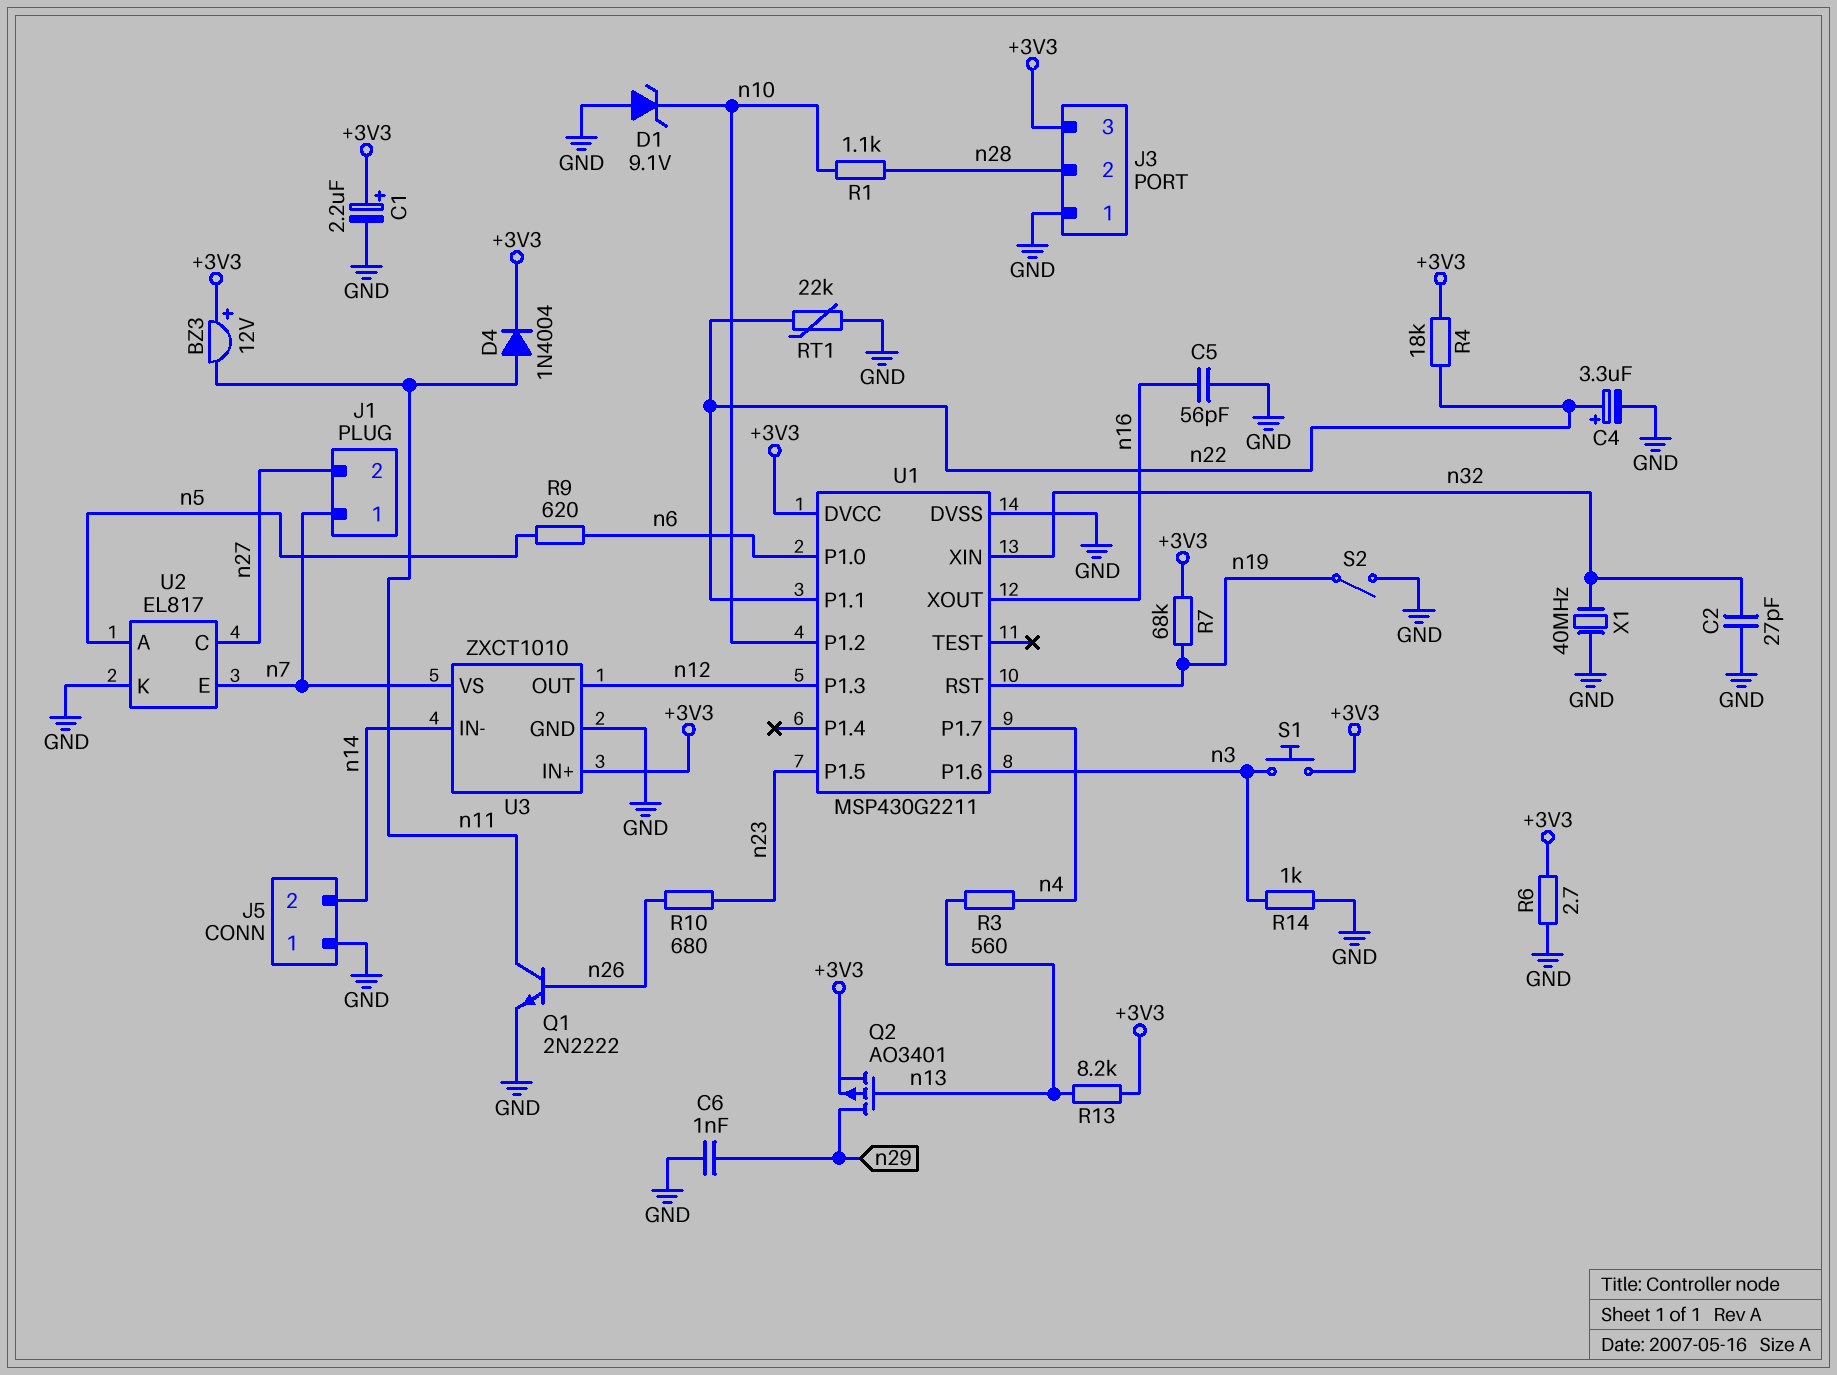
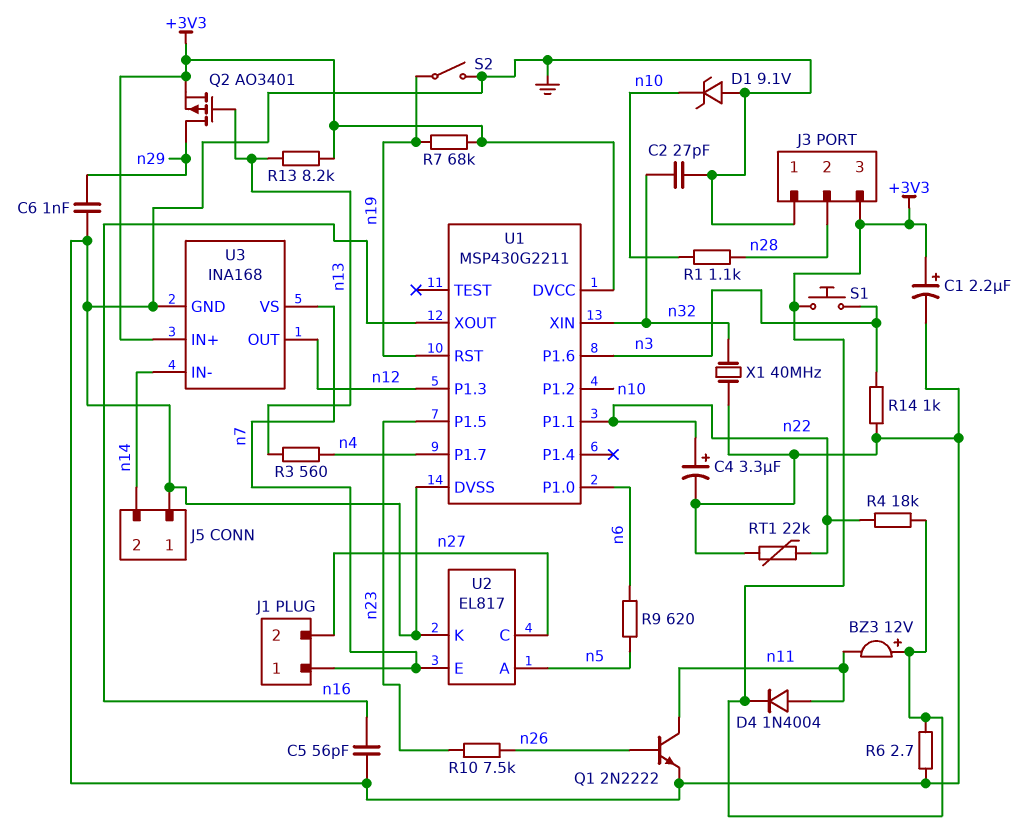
R10: 680 (n23, n26) -> 7.5k (n23, n26)
U3: ZXCT1010 -> INA168

